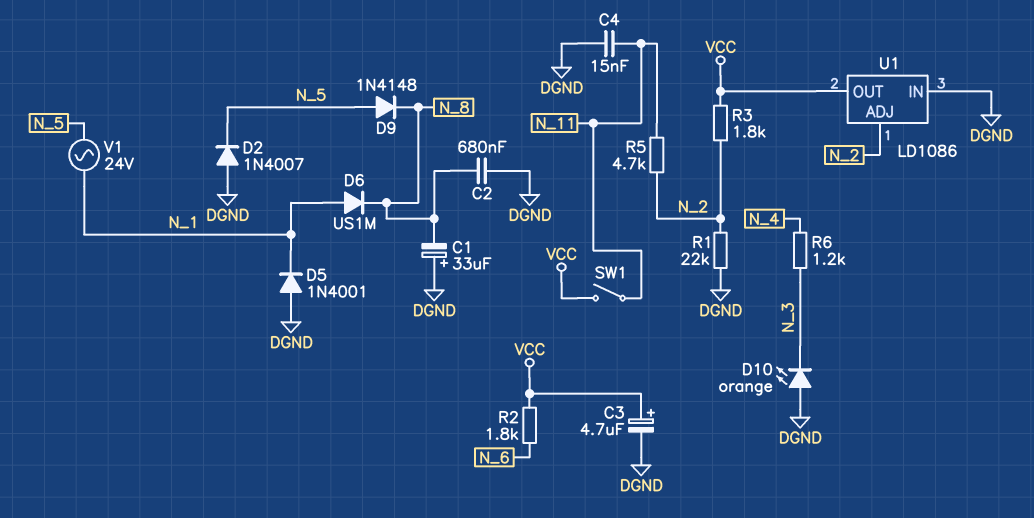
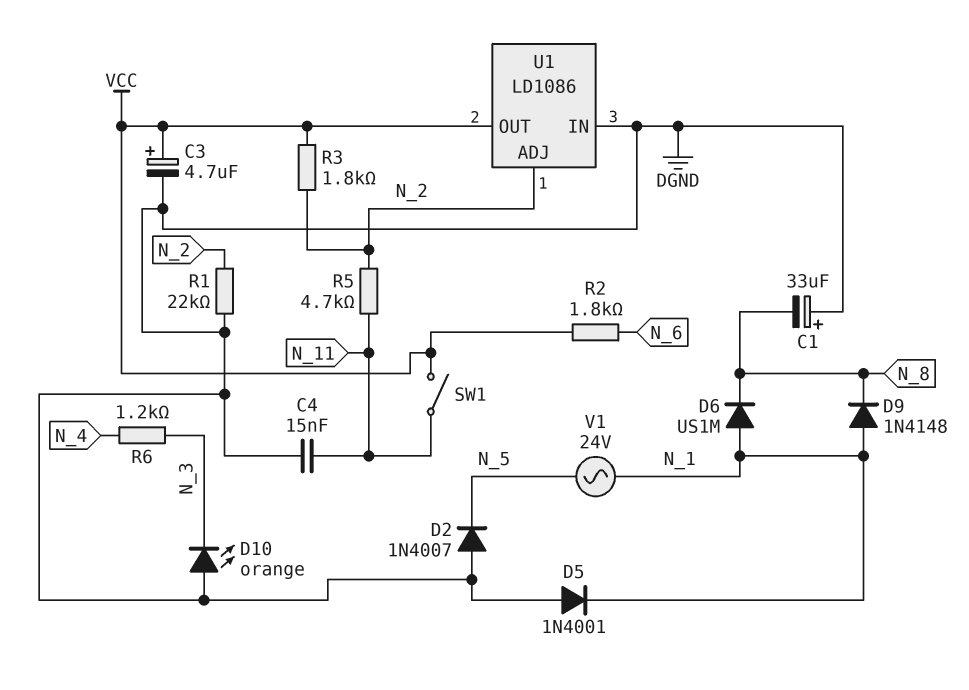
C2: 680nF (DGND, N_8) -> none
D9: diode 1N4148 (A N_5, K N_8) -> diode 1N4148 (A N_1, K N_8)

